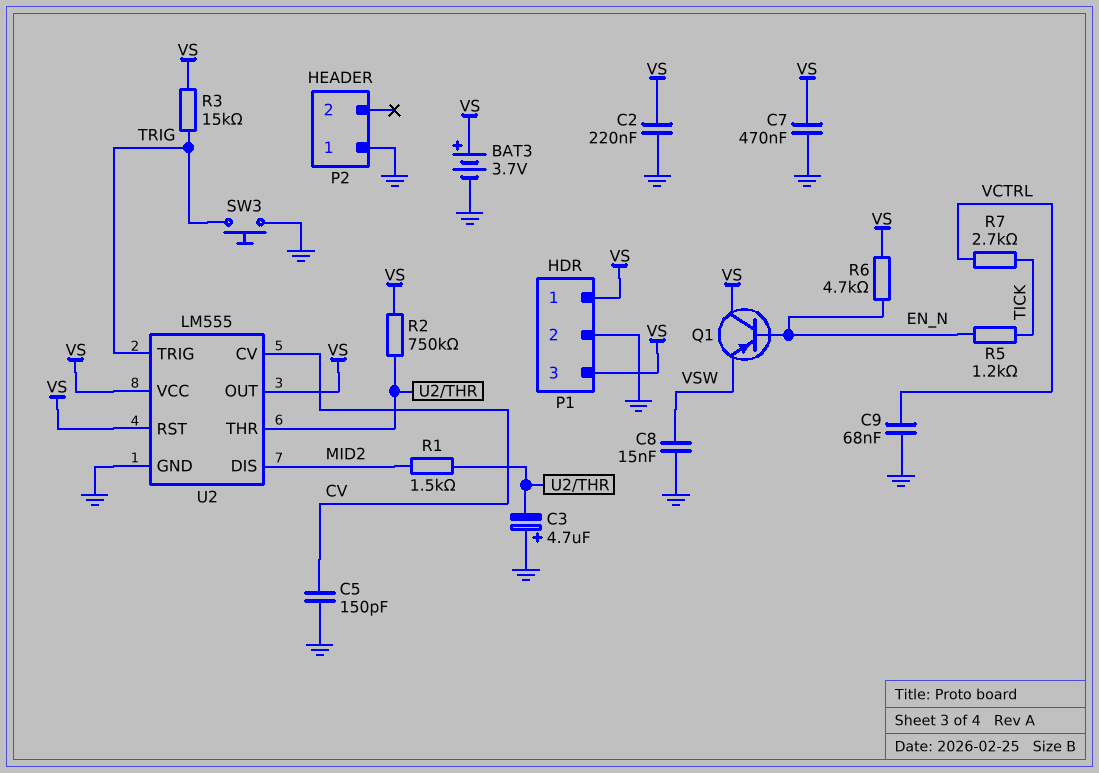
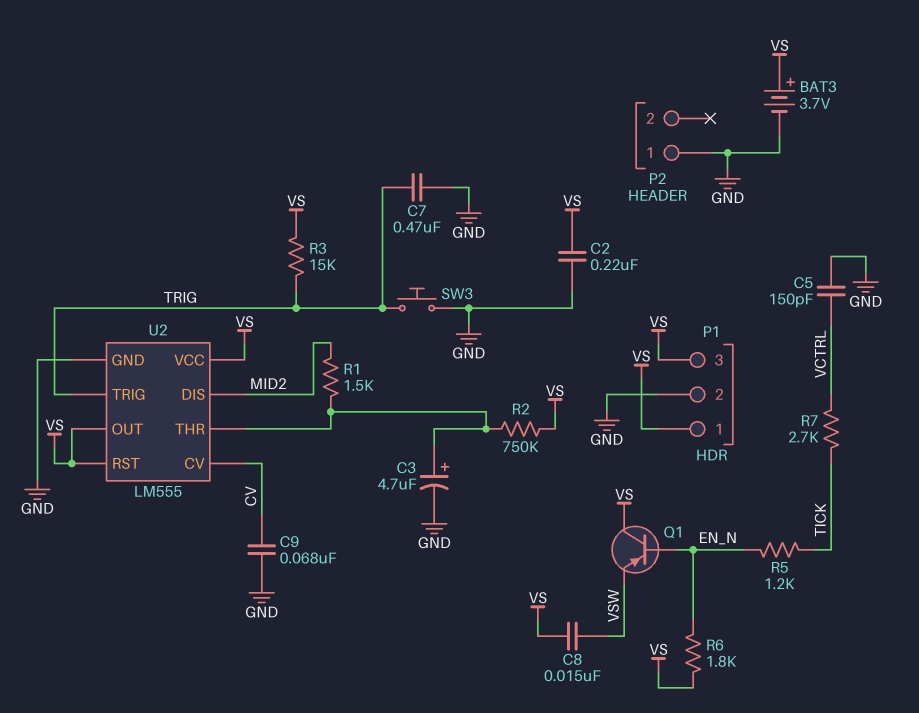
C3: 4.7uF (plus GND, minus U2/THR) -> 4.7uF (plus U2/THR, minus GND)
C5: 150pF (CV, GND) -> 150pF (GND, VCTRL)
C7: 470nF (GND, VS) -> 470nF (GND, TRIG)
C8: 15nF (GND, VSW) -> 15nF (VS, VSW)
C9: 68nF (GND, VCTRL) -> 68nF (CV, GND)
R6: 4.7k (EN_N, VS) -> 1.8k (EN_N, VS)

